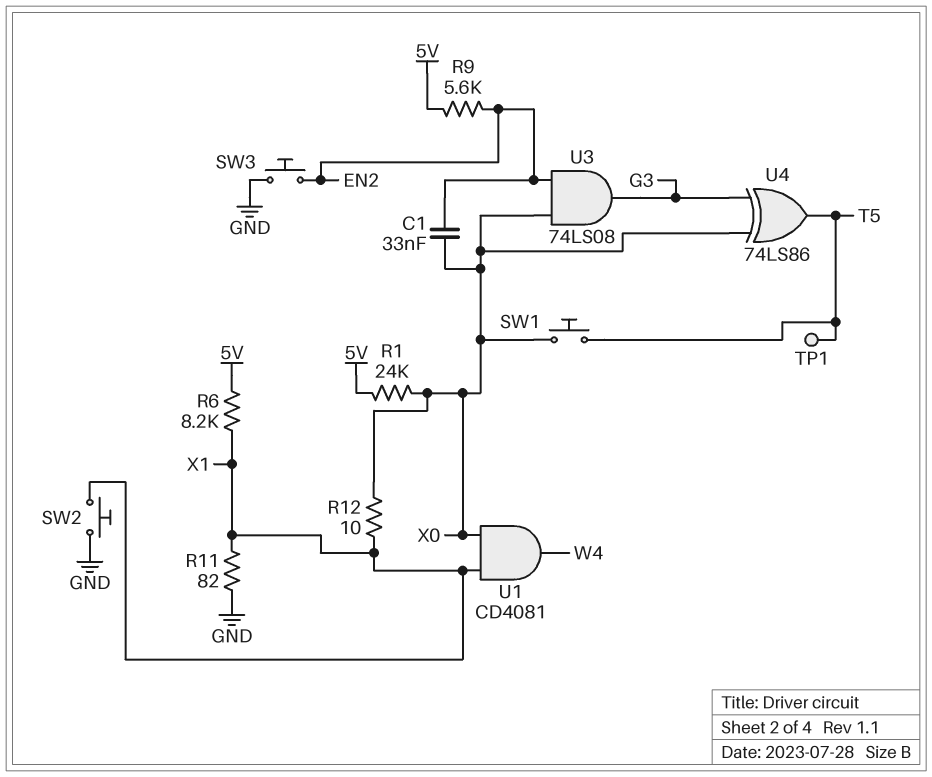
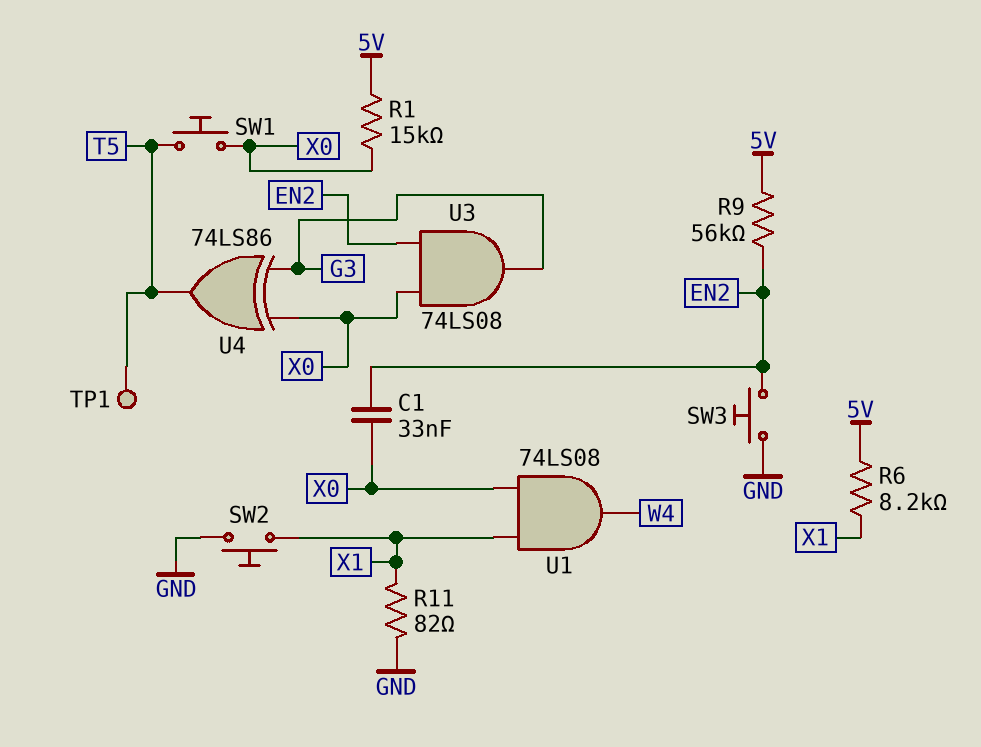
R1: 24k (5V, X0) -> 15k (5V, X0)
R9: 5.6k (5V, EN2) -> 56k (5V, EN2)
R12: 10 (X0, X1) -> none
U1: AND CD4081 (in X0, in X1, out W4) -> AND 74LS08 (in X0, in X1, out W4)

